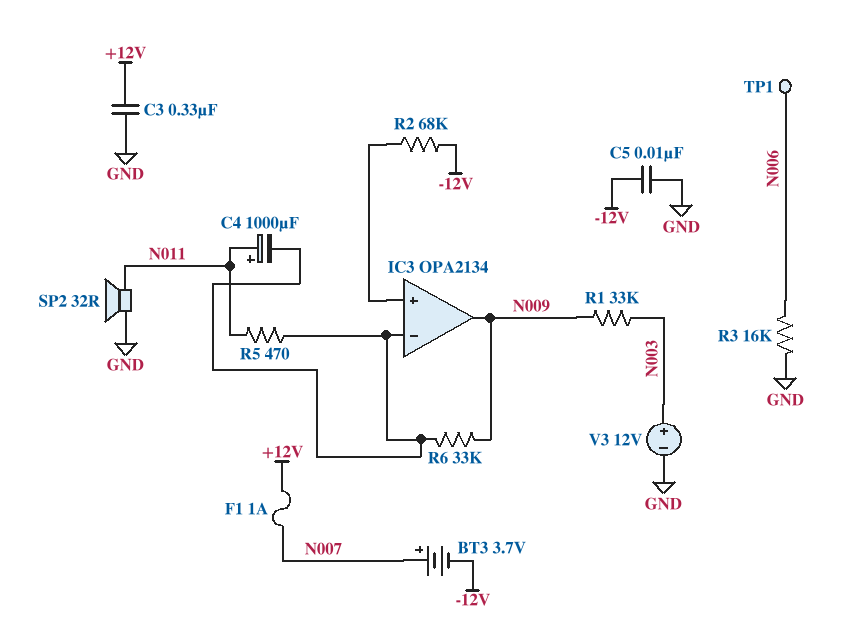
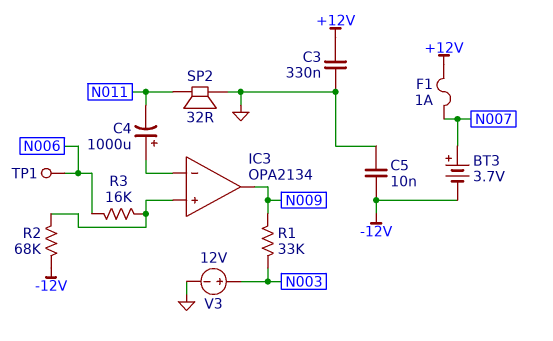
C4: 1000uF (plus N011, minus IC3/in-) -> 1000uF (plus IC3/in-, minus N011)
R3: 16k (GND, N006) -> 16k (IC3/in+, N006)
R5: 470 (IC3/in-, N011) -> none
R6: 33k (IC3/in-, N009) -> none

